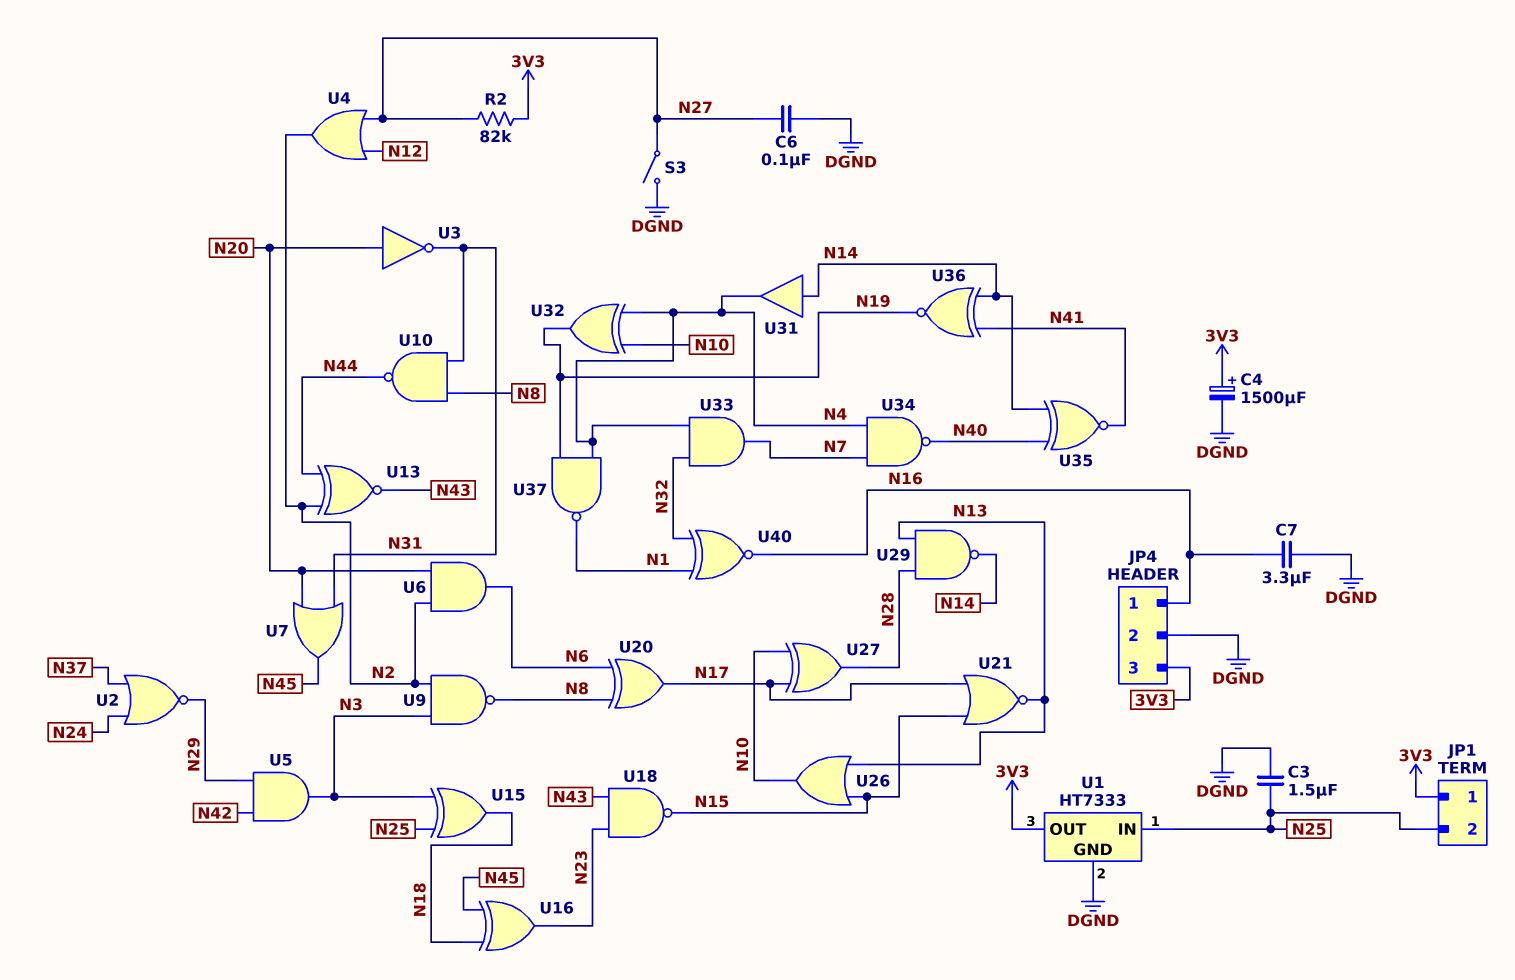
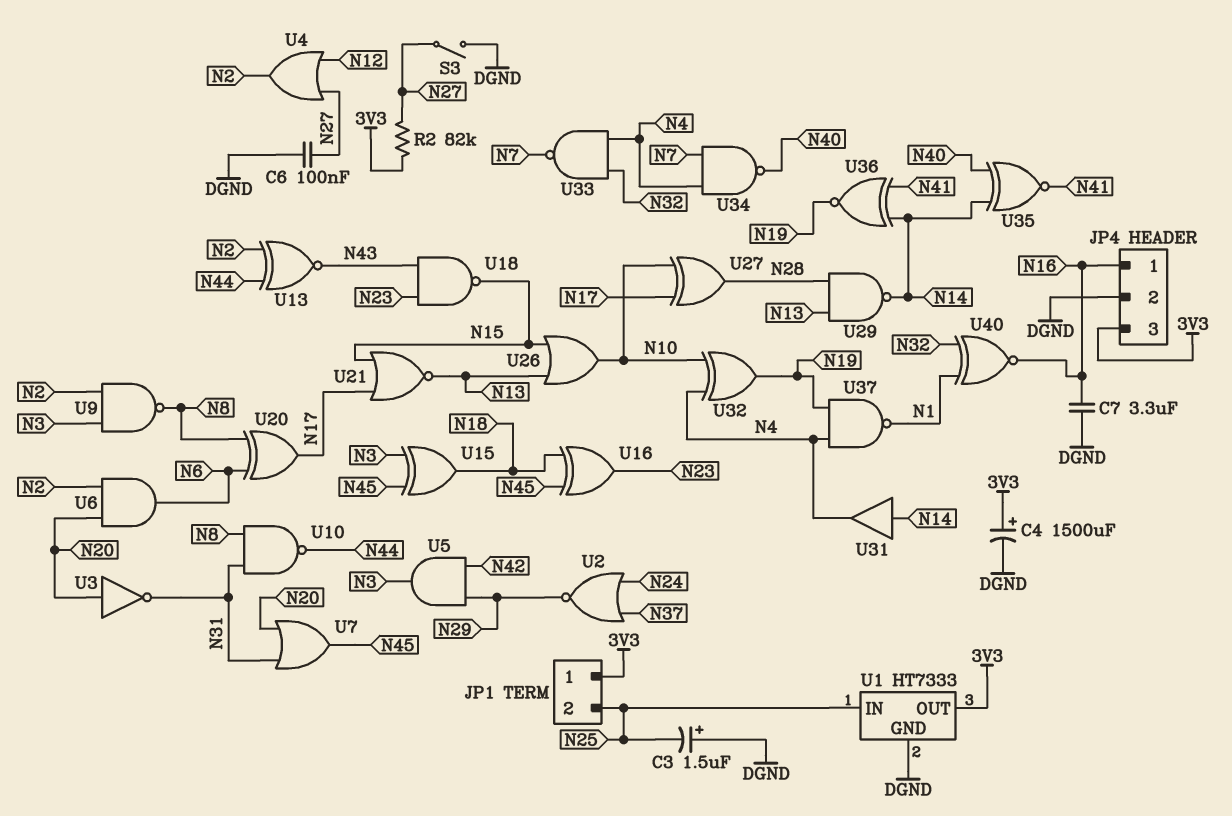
C3: 1.5uF (DGND, N25) -> 1.5uF (plus DGND, minus N25)
U15: XOR (in N3, in N25, out N18) -> XOR (in N3, in N45, out N18)
U33: AND (in N4, in N32, out N7) -> NAND (in N4, in N32, out N7)

